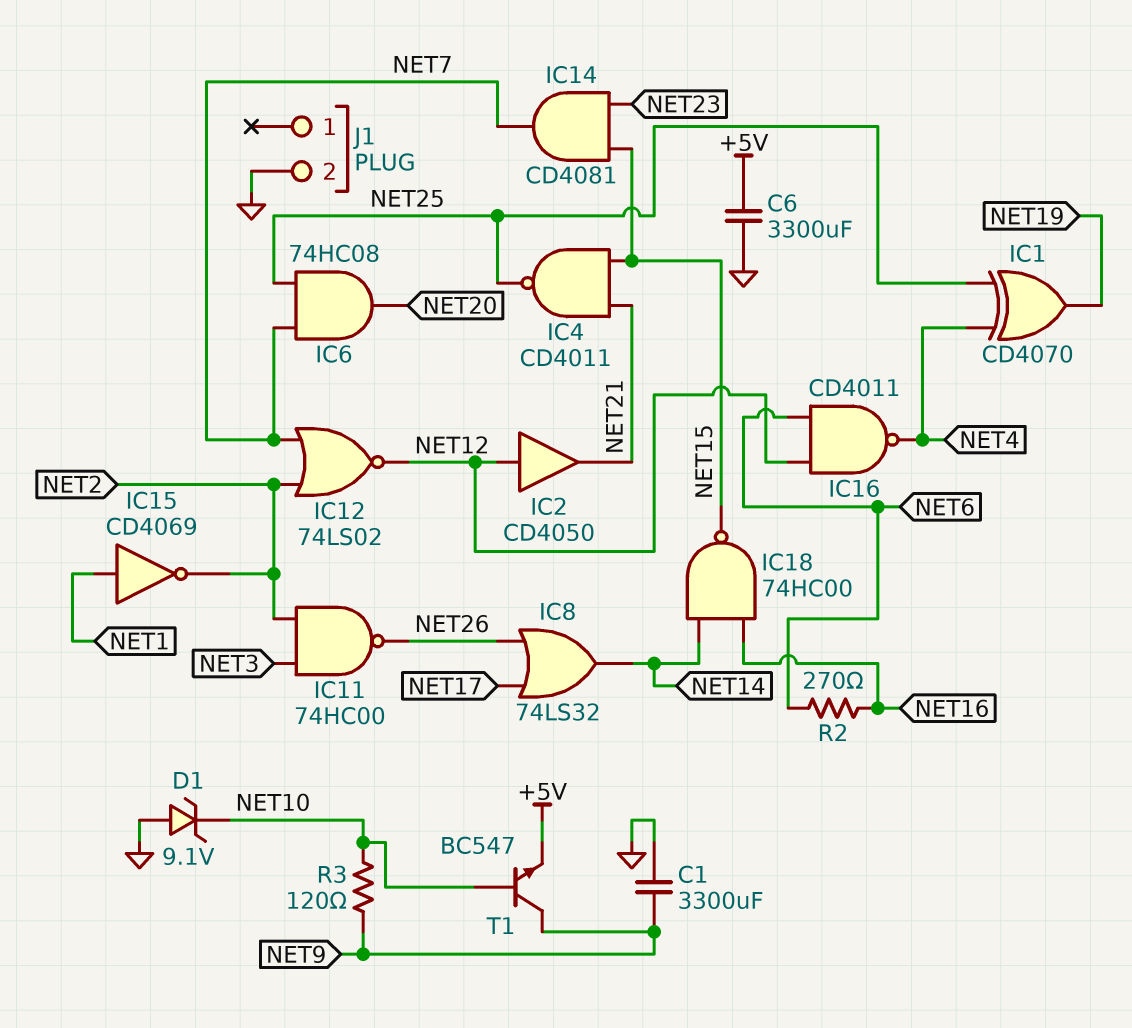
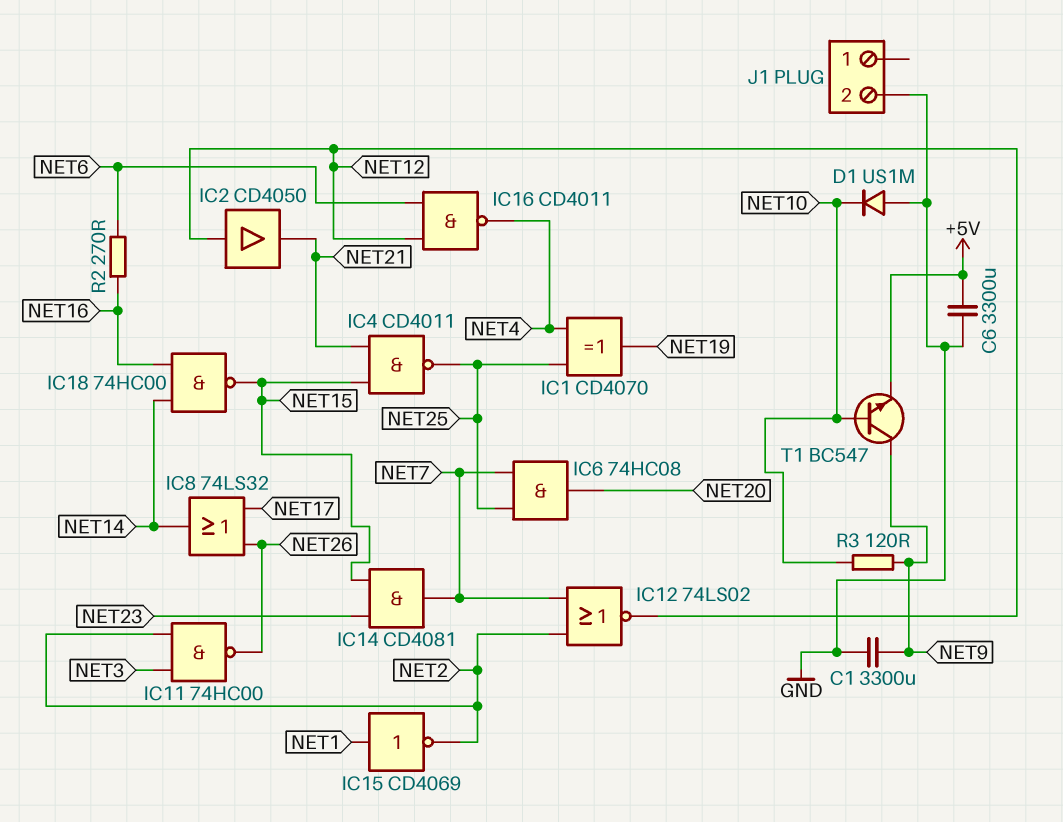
D1: zener 9.1V (A GND, K NET10) -> diode US1M (A GND, K NET10)

